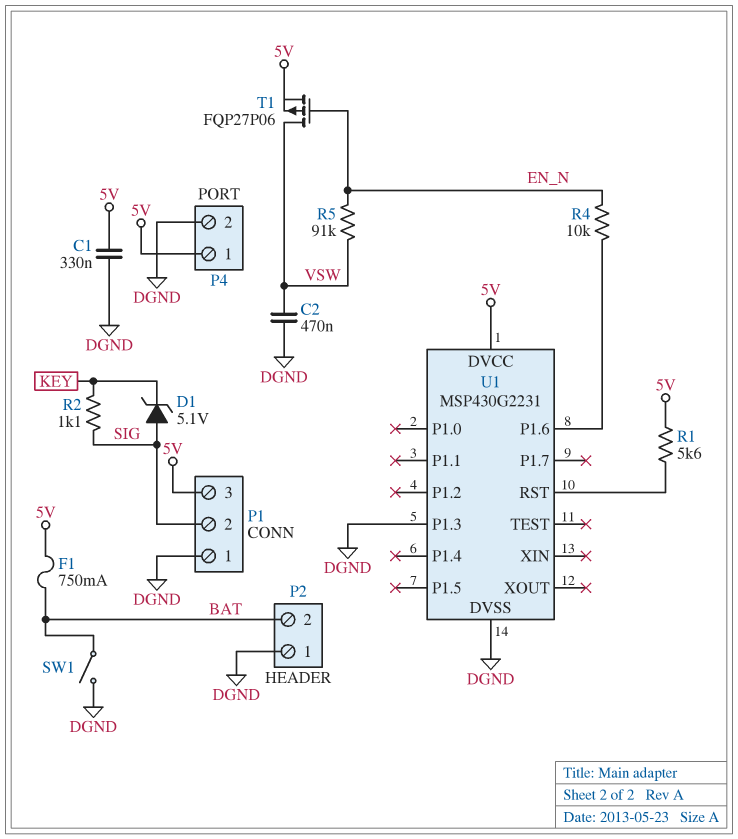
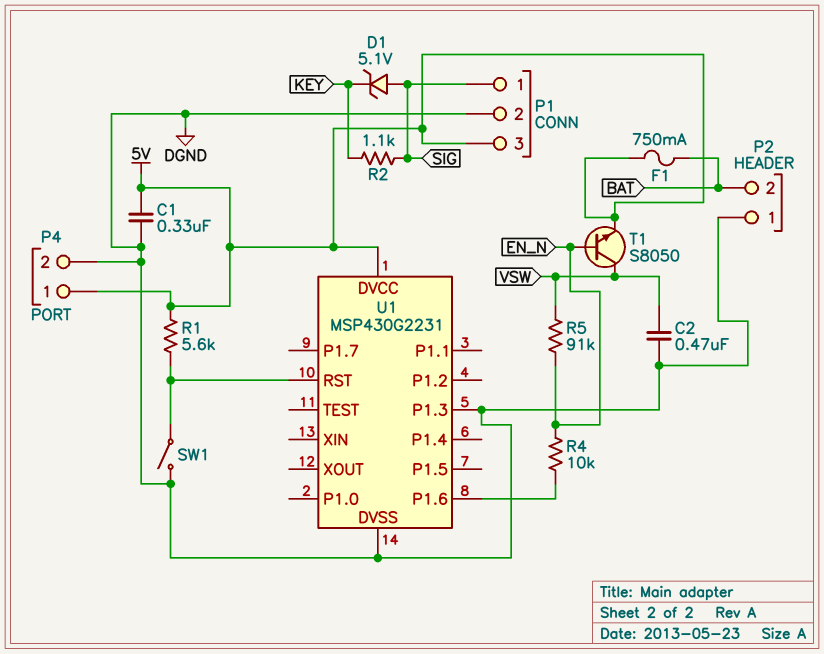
P1 pin 1: DGND -> SIG
P1 pin 2: SIG -> DGND
SW1: switch (BAT, DGND) -> switch (DGND, U1/RST)
T1: PMOS FQP27P06 (G EN_N, D VSW, S 5V) -> NPN S8050 (B EN_N, C VSW, E 5V)

